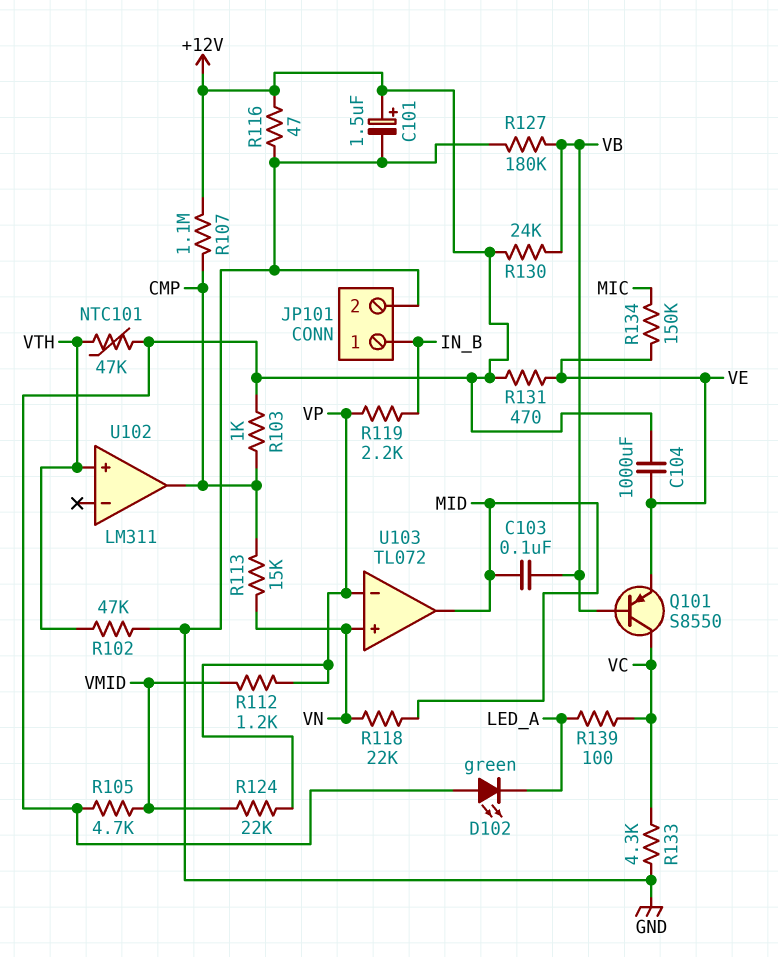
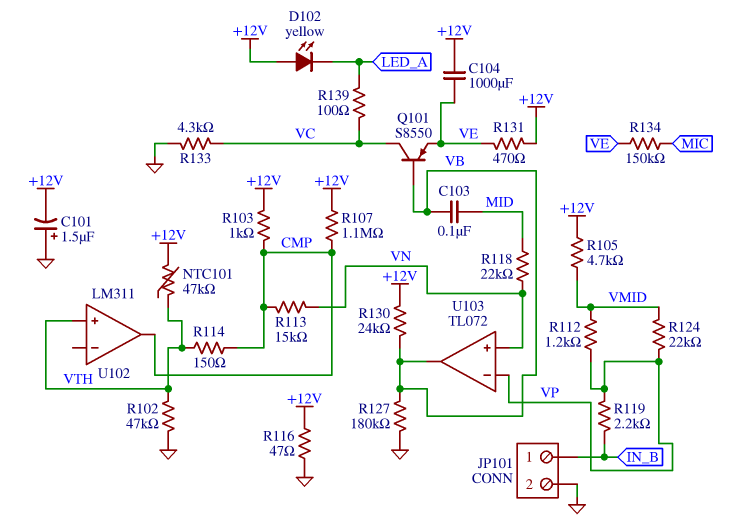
C101: 1.5uF (plus +12V, minus GND) -> 1.5uF (plus GND, minus +12V)
D102: LED green (A +12V, K LED_A) -> LED yellow (A +12V, K LED_A)
R114: none -> 150 (CMP, VTH)
U103 pin out: MID -> VB

